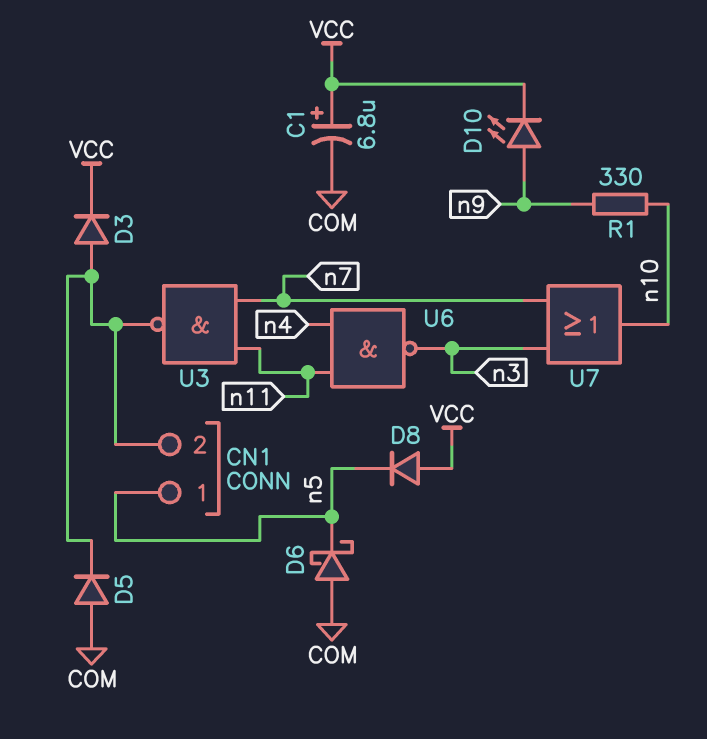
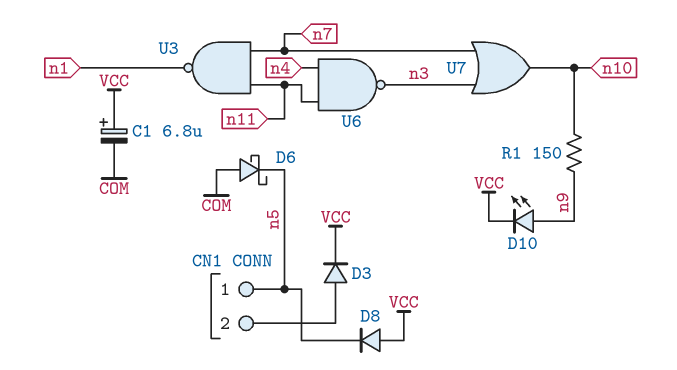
D5: diode (A COM, K CN1/2) -> none
R1: 330 (n9, n10) -> 150 (n9, n10)
U3: NAND (in n7, in n11, out CN1/2) -> NAND (in n7, in n11, out n1)

